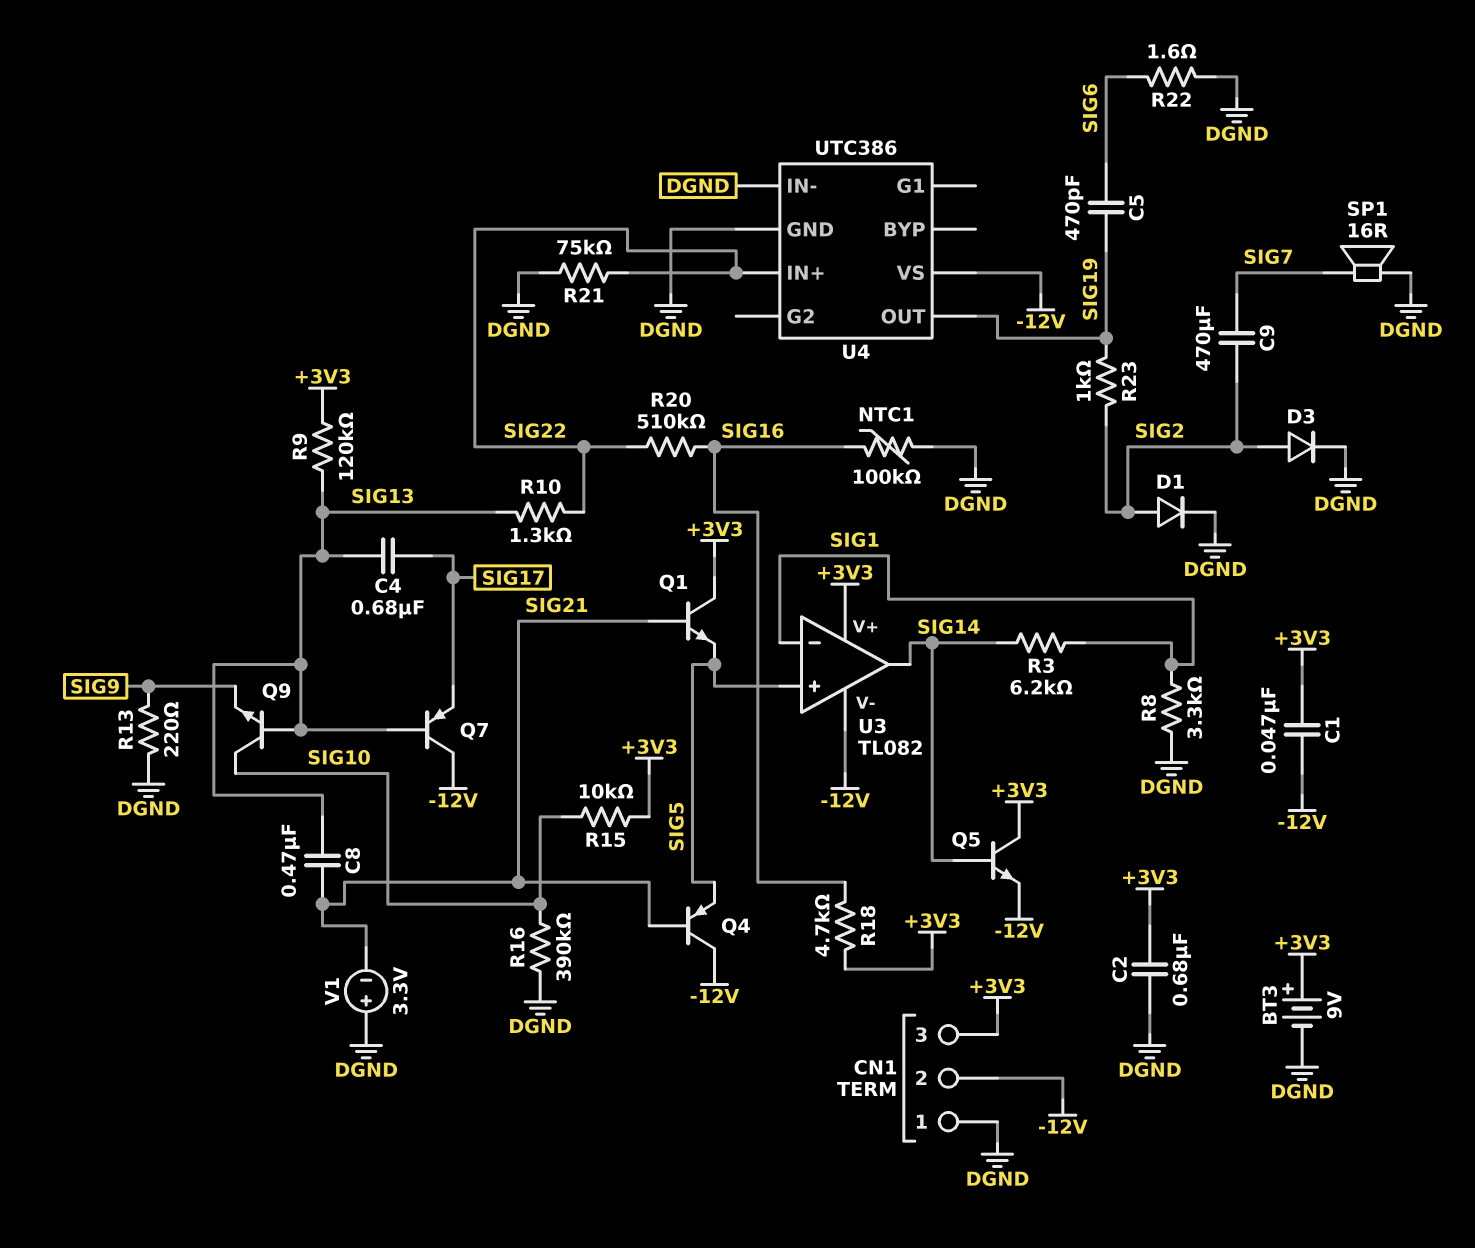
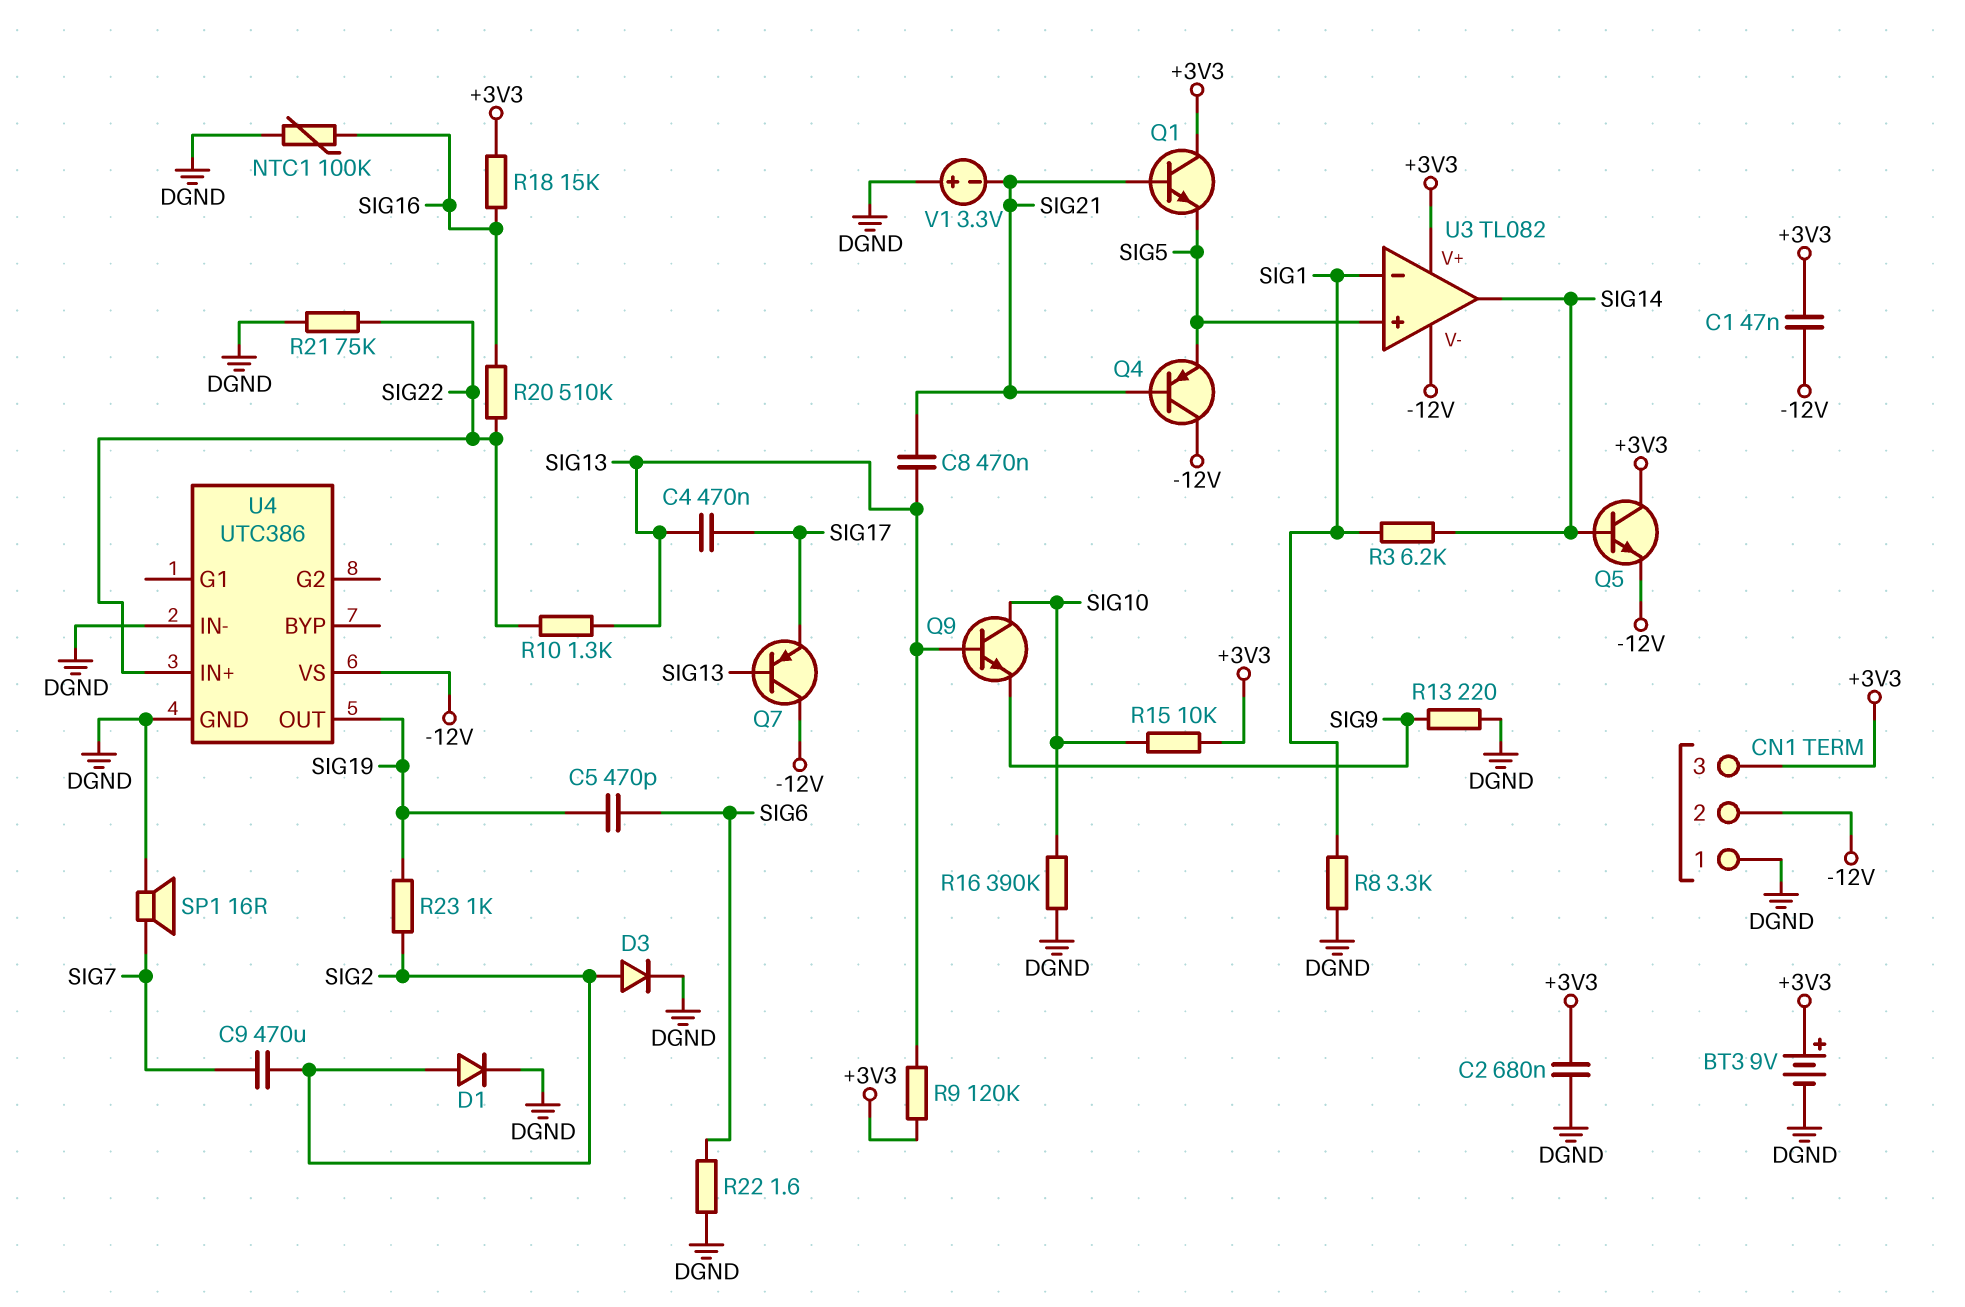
C4: 680nF (SIG13, SIG17) -> 470nF (SIG13, SIG17)
R18: 4.7k (+3V3, SIG16) -> 15k (+3V3, SIG16)

